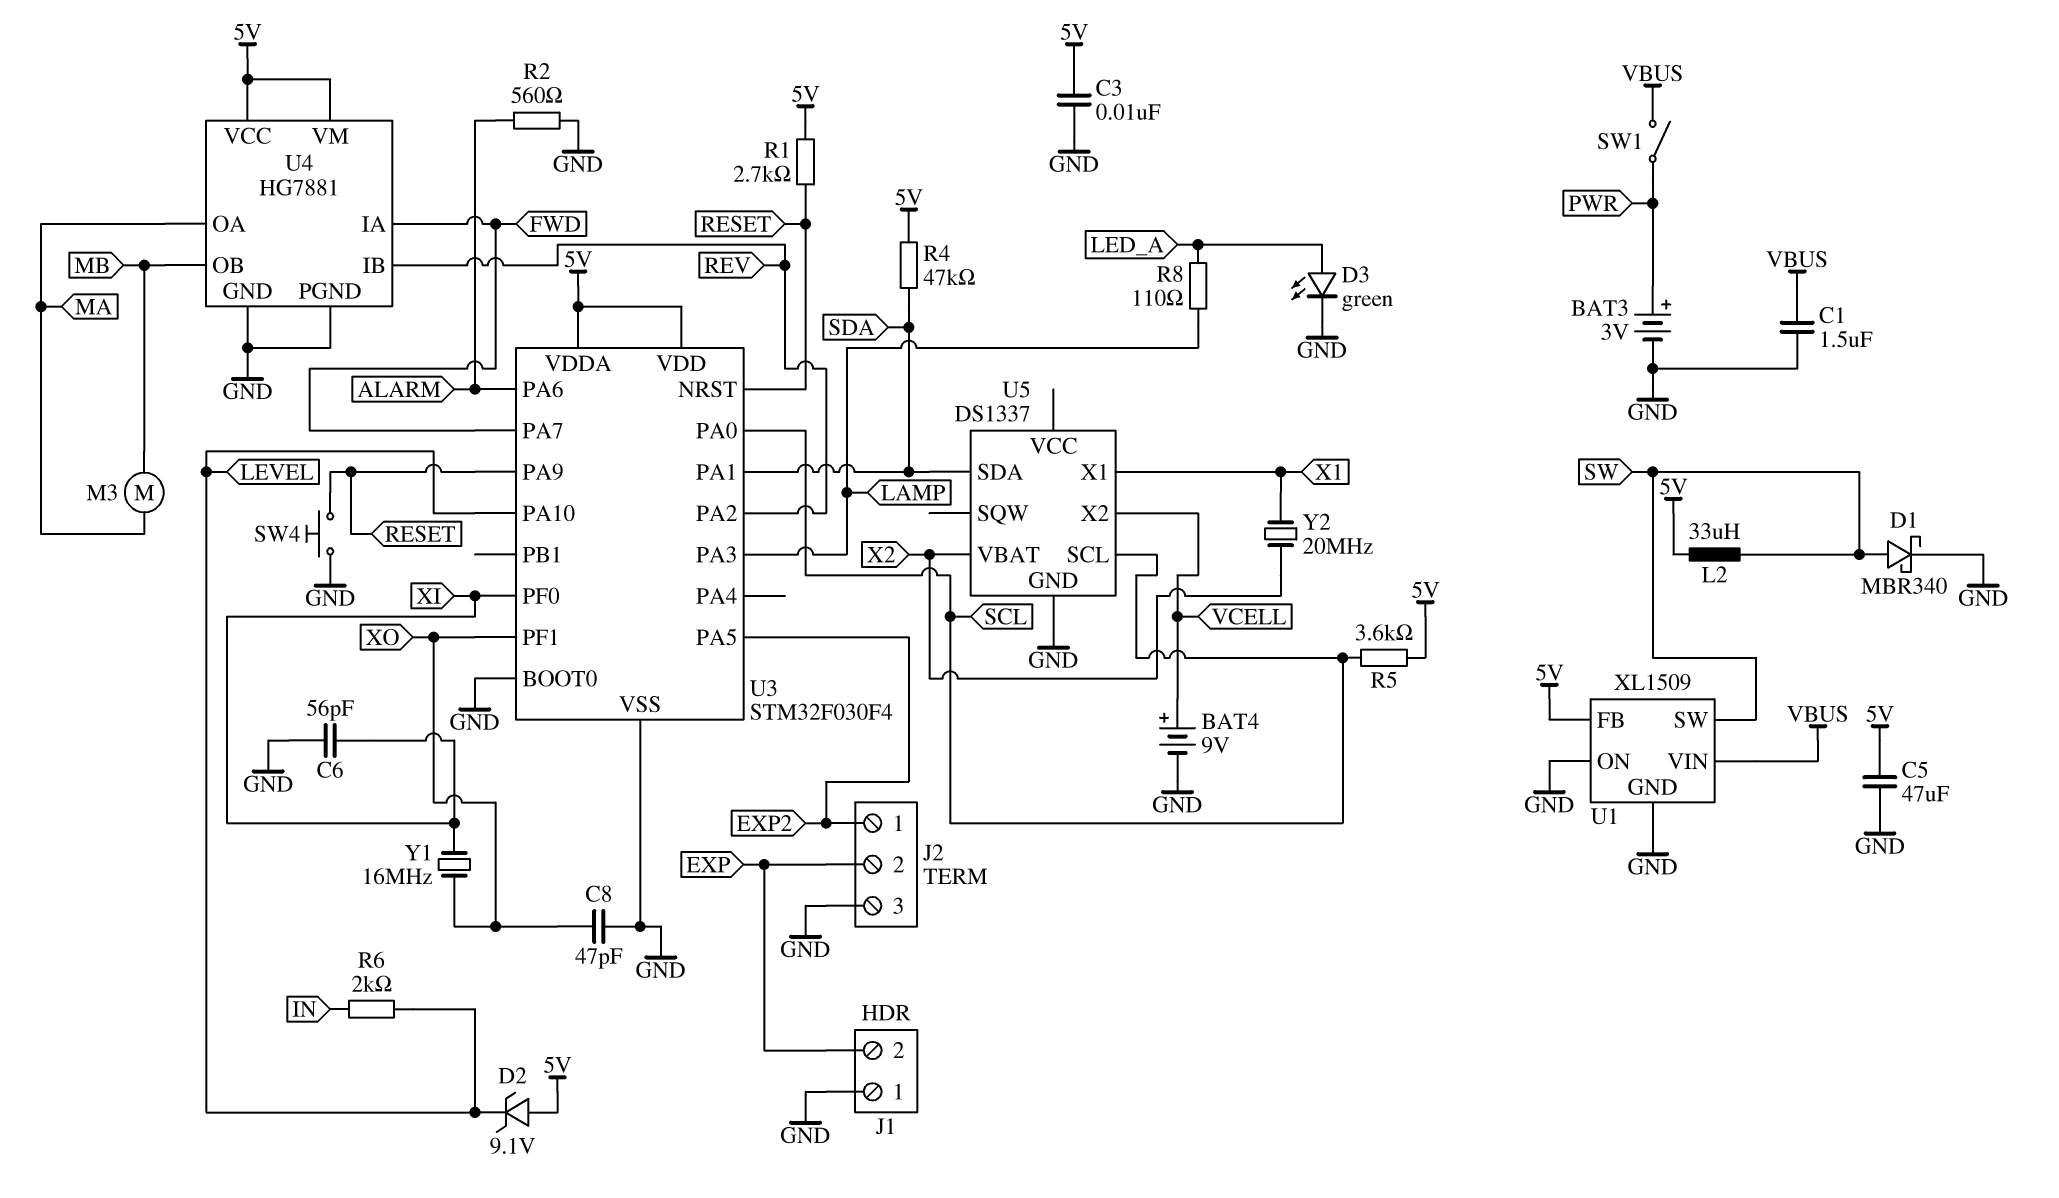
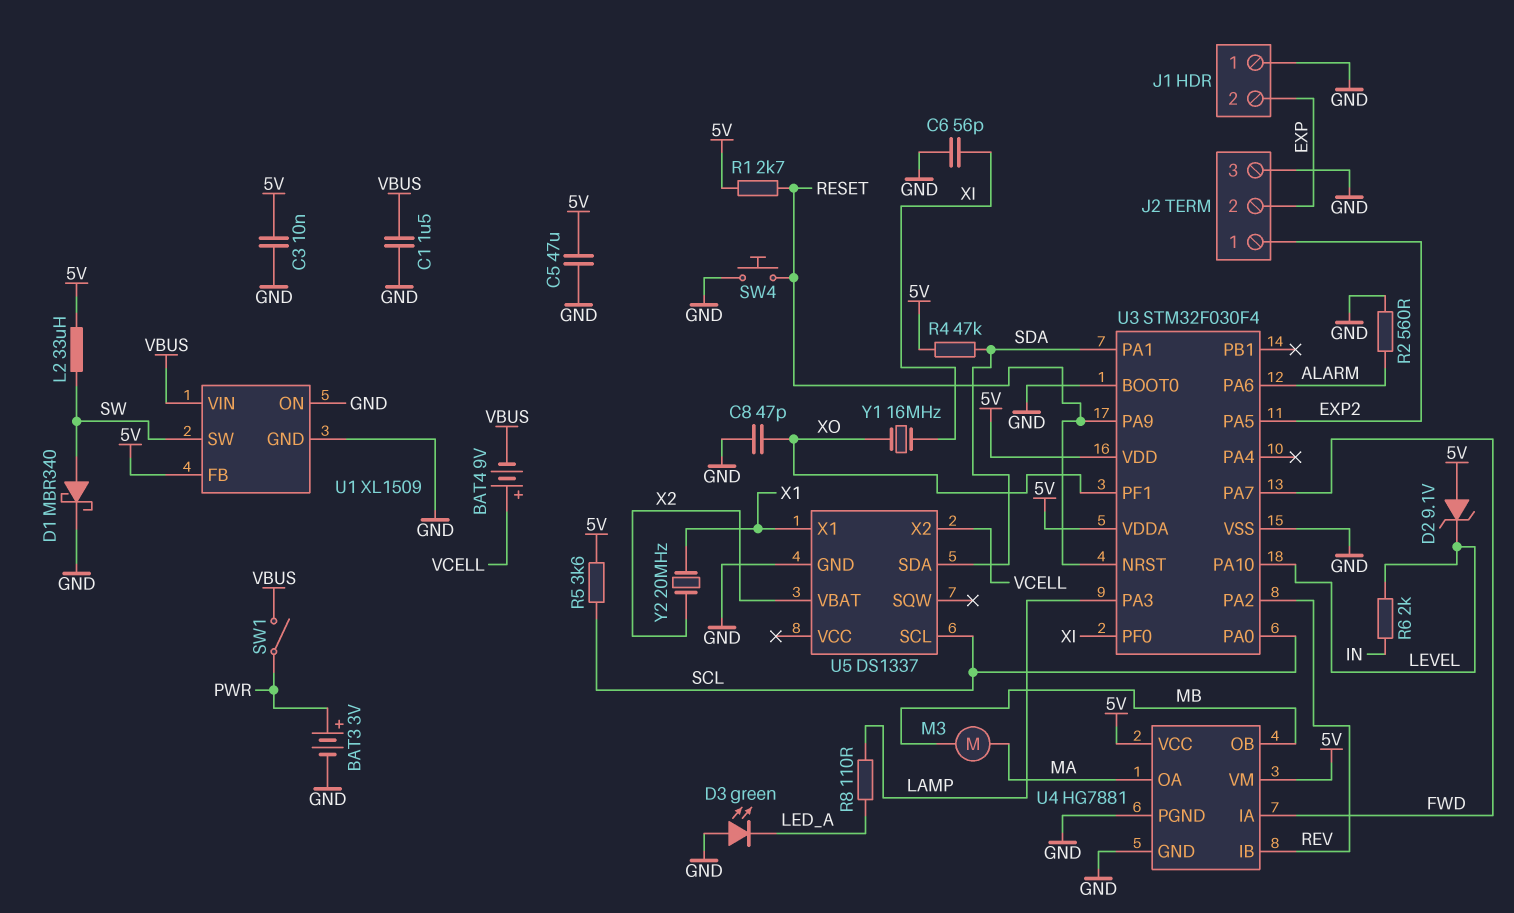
BAT4: 9V (plus VCELL, minus GND) -> 9V (plus VCELL, minus VBUS)
D3: LED green (A LED_A, K GND) -> LED green (A GND, K LED_A)

